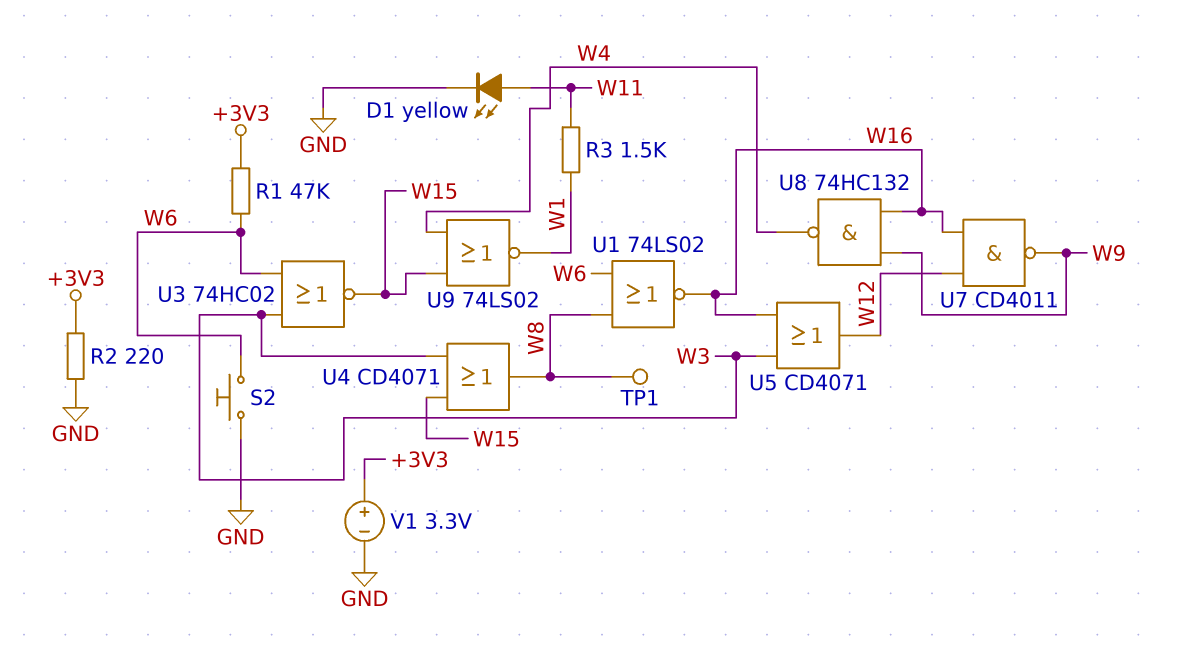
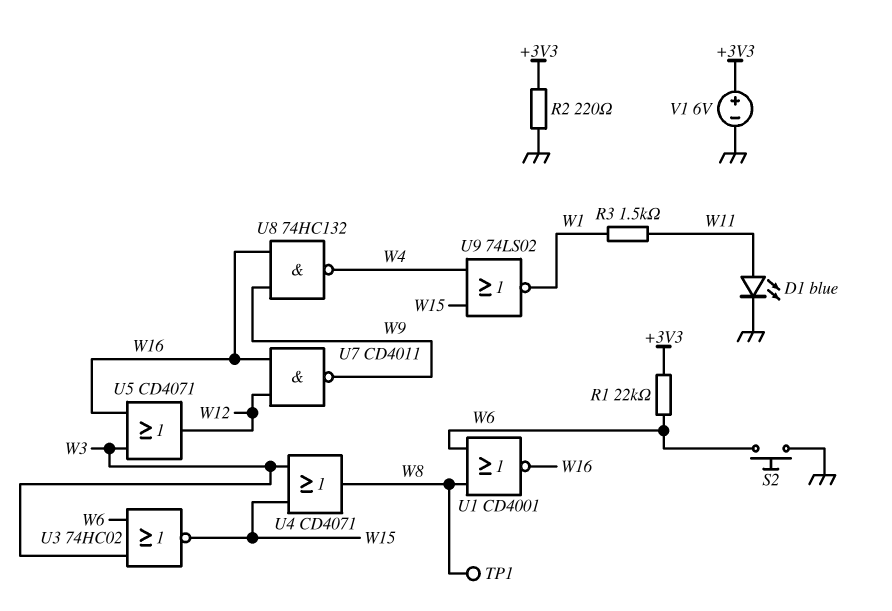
D1: LED yellow (A W11, K GND) -> LED blue (A W11, K GND)
R1: 47k (+3V3, W6) -> 22k (+3V3, W6)
U1: NOR 74LS02 (in W6, in W8, out W16) -> NOR CD4001 (in W6, in W8, out W16)
V1: 3.3V (plus +3V3, minus GND) -> 6V (plus +3V3, minus GND)

